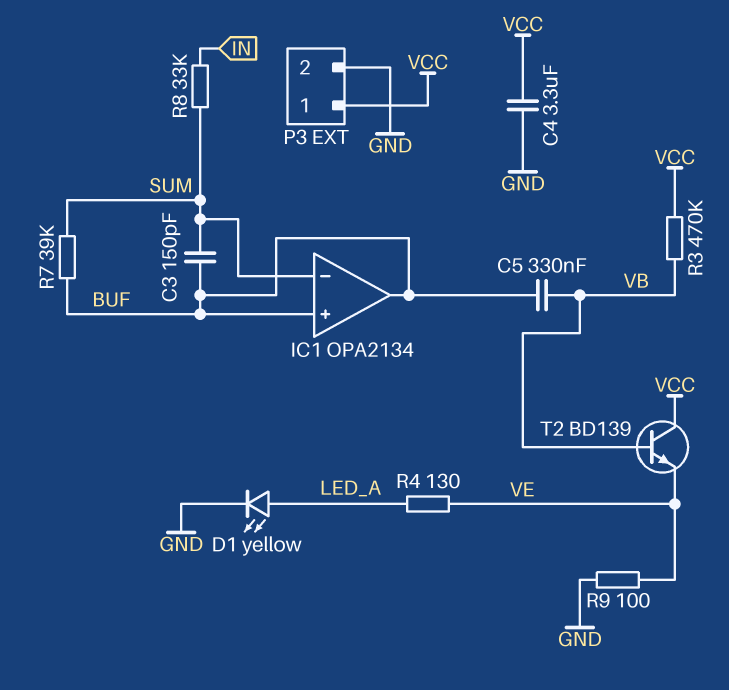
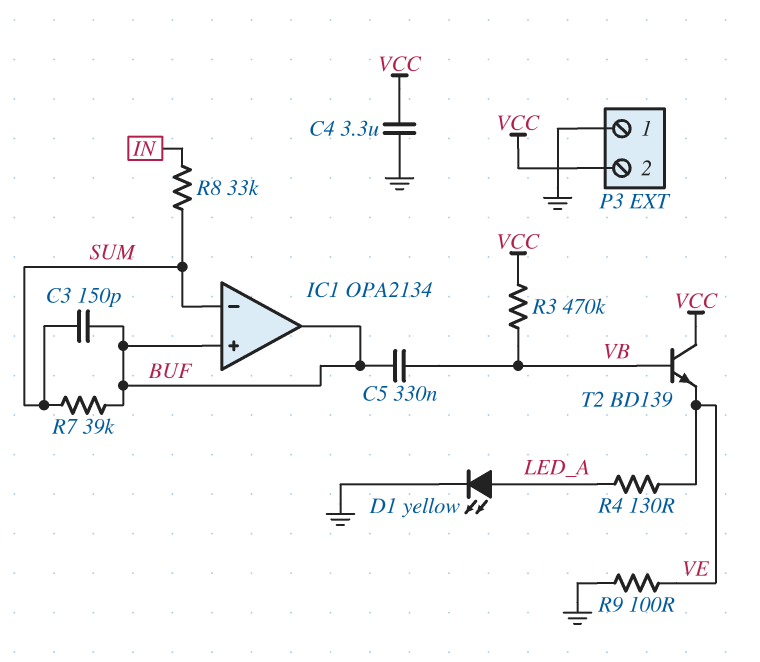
P3 pin 1: VCC -> GND
P3 pin 2: GND -> VCC

